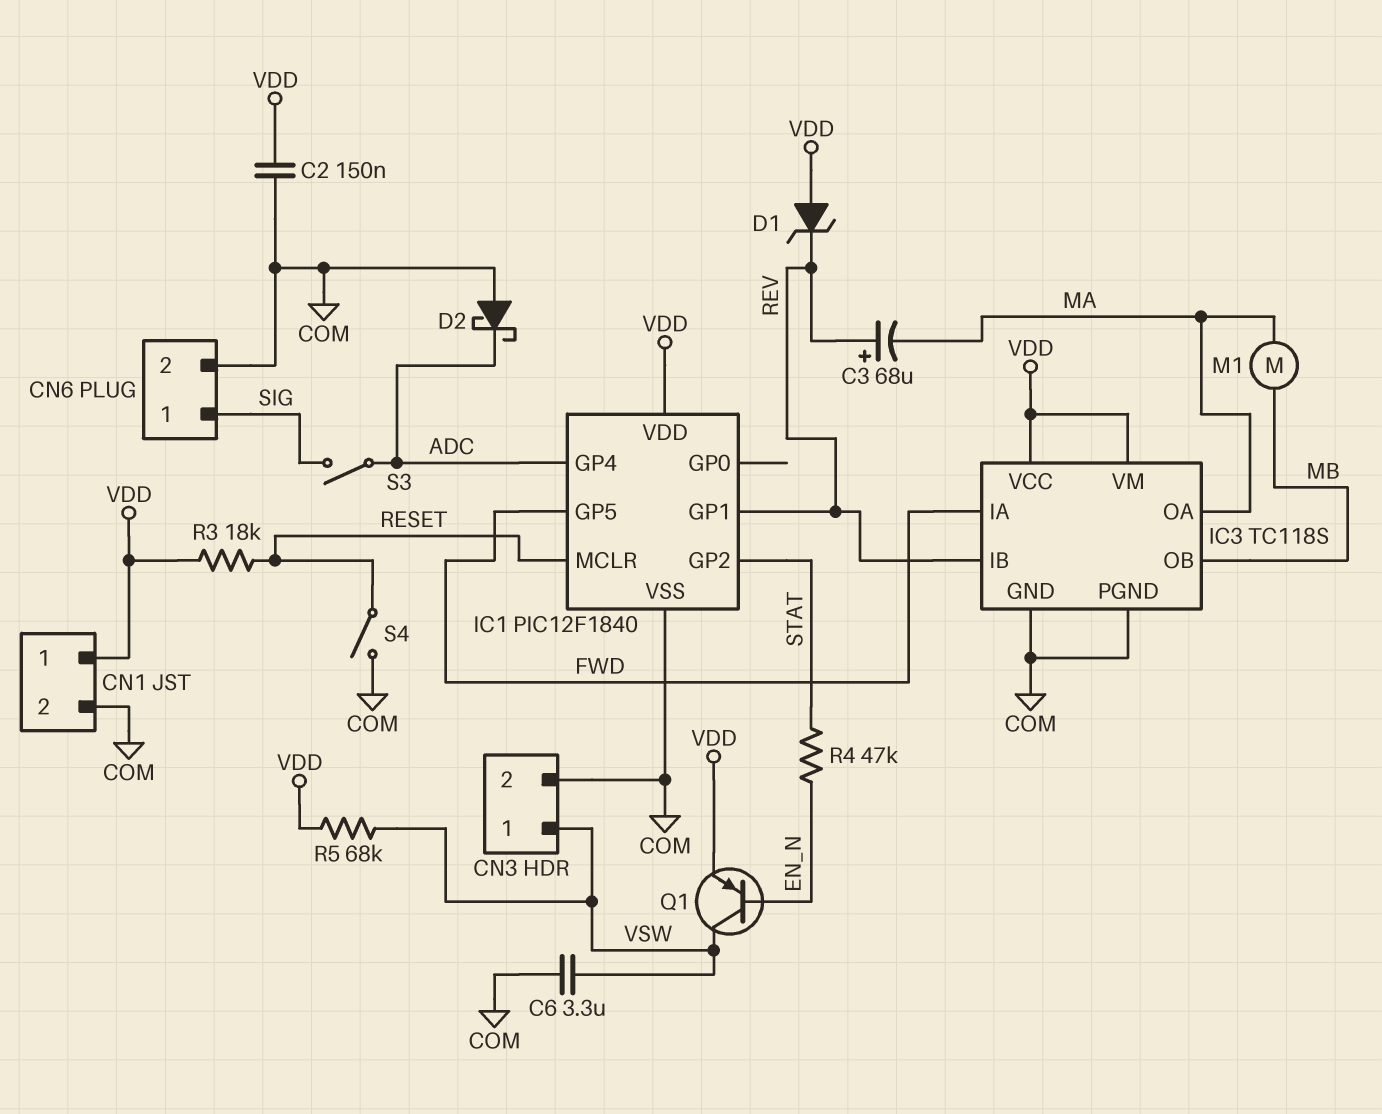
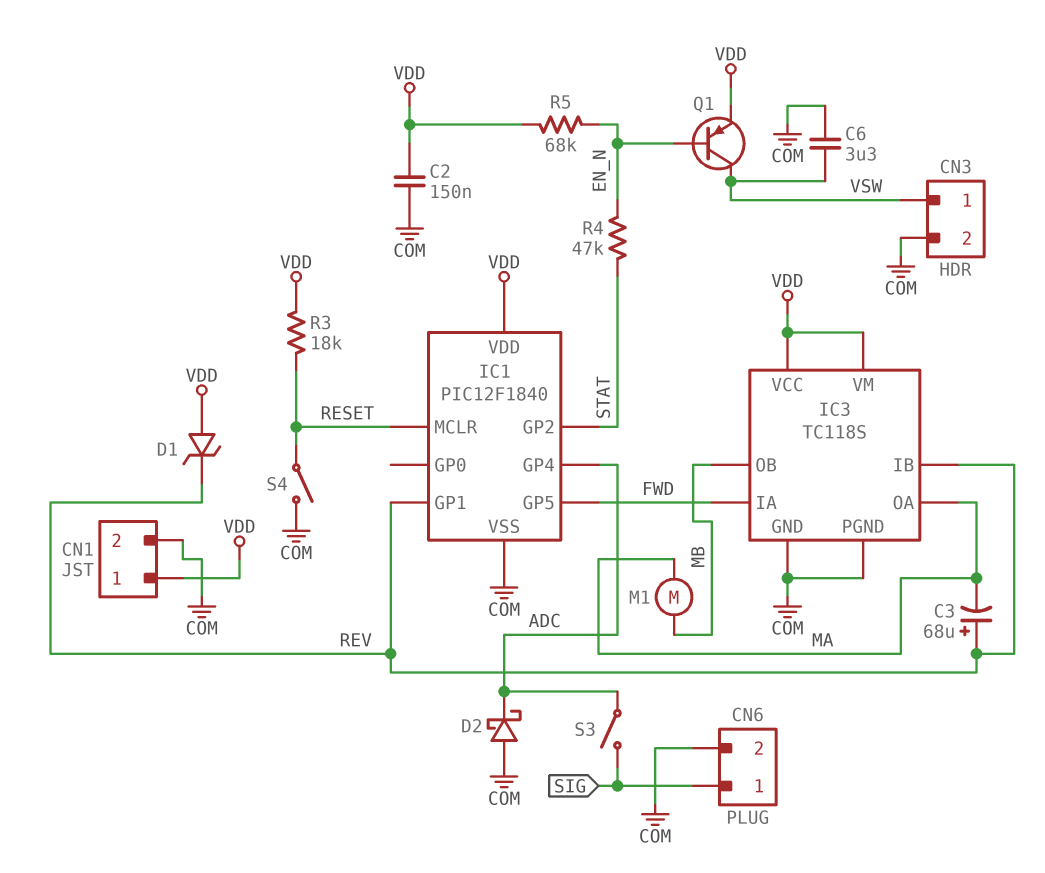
R5: 68k (VDD, VSW) -> 68k (EN_N, VDD)

